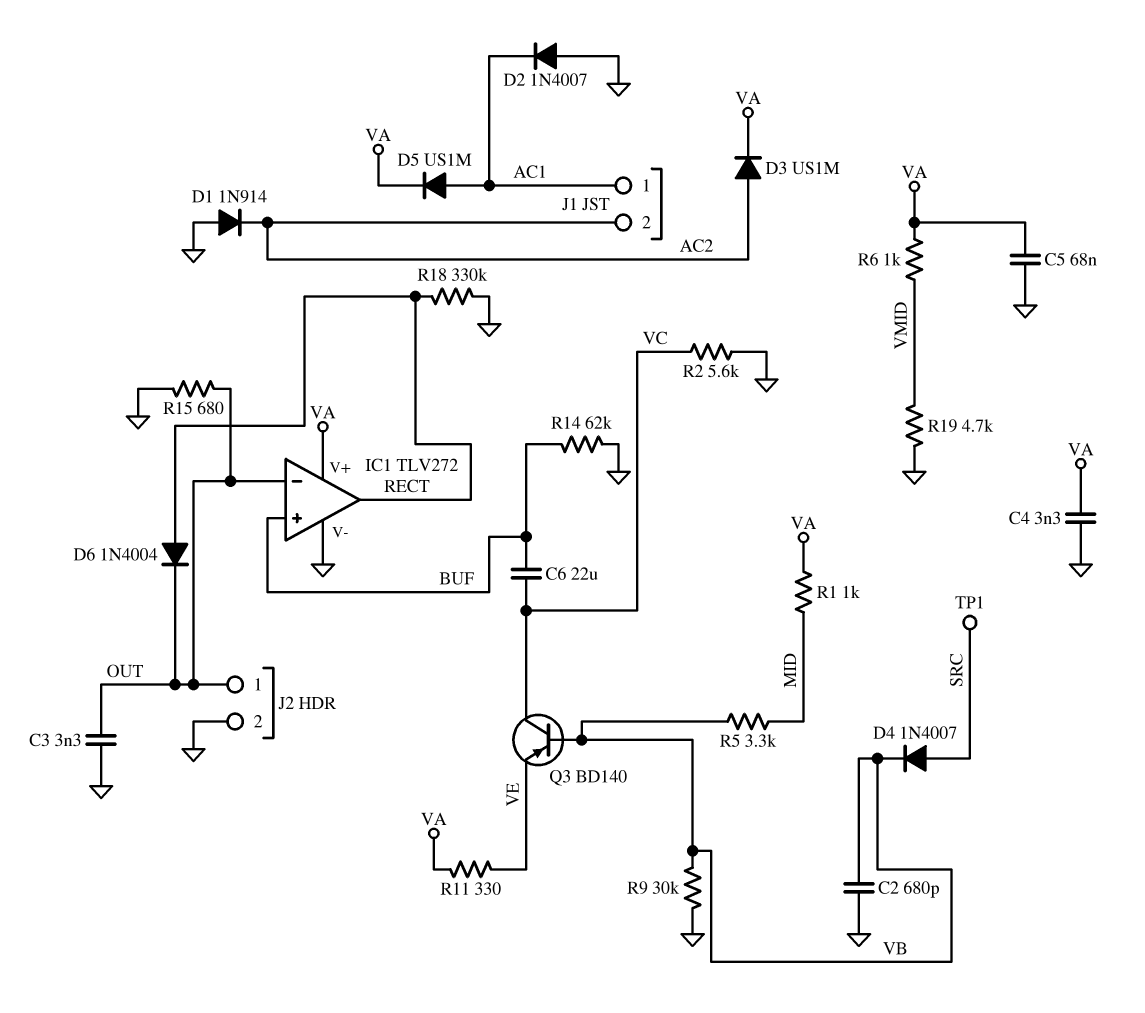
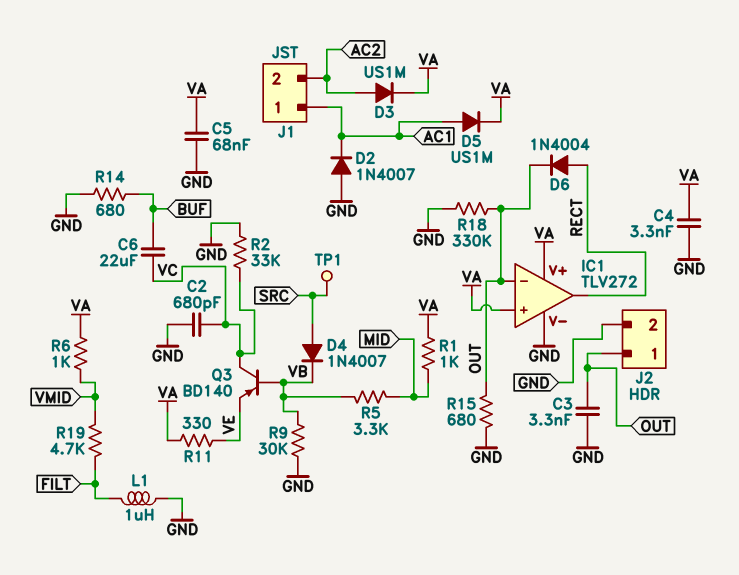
C2: 680pF (GND, VB) -> 680pF (GND, VC)
D1: diode 1N914 (A GND, K AC2) -> none
IC1 pin in+: BUF -> VA
L1: none -> 1uH (FILT, GND)
R2: 5.6k (GND, VC) -> 33k (GND, VC)
R14: 62k (BUF, GND) -> 680 (BUF, GND)
R18: 330k (GND, RECT) -> 330k (GND, OUT)
R19: 4.7k (GND, VMID) -> 4.7k (FILT, VMID)

